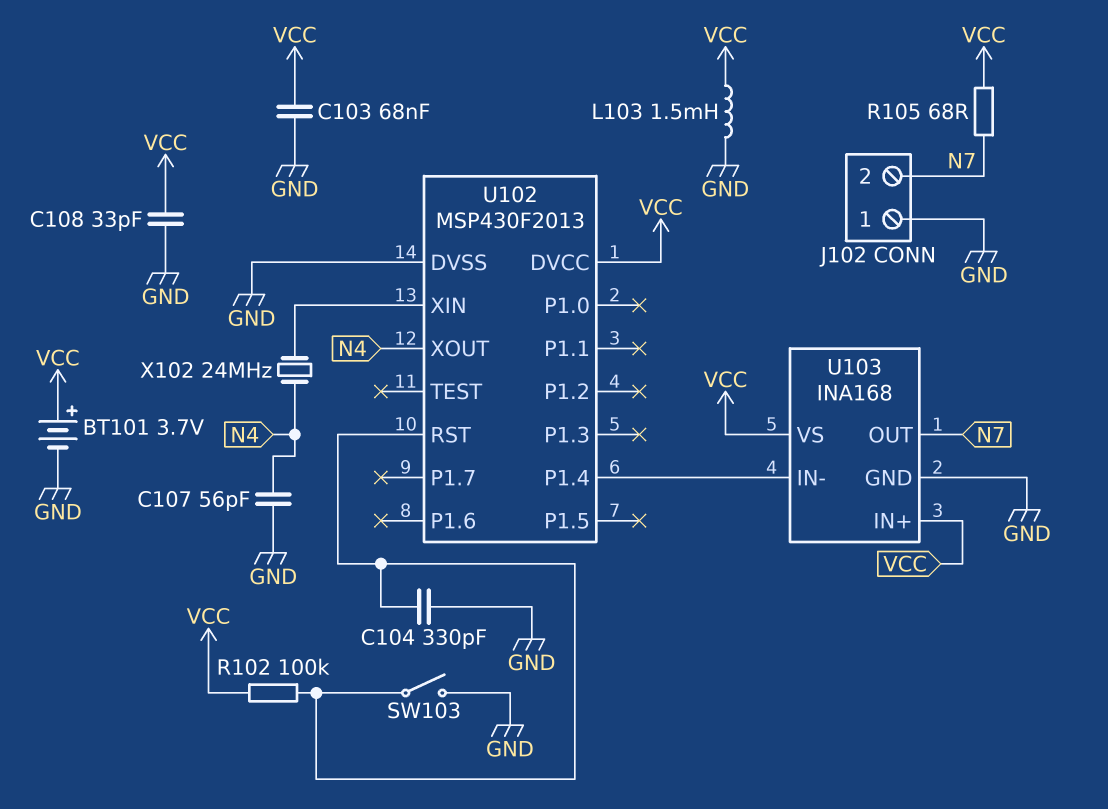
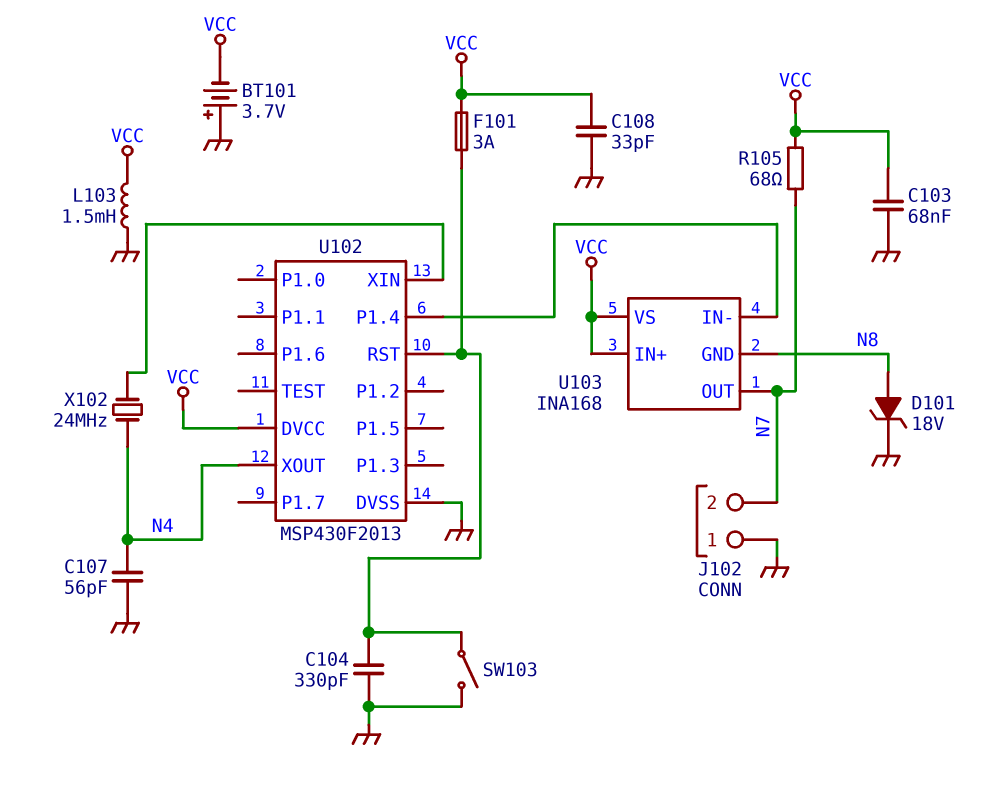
BT101: 3.7V (plus VCC, minus GND) -> 3.7V (plus GND, minus VCC)
D101: none -> zener 18V (A N8, K GND)
F101: none -> 3A (U102/RST, VCC)
R102: 100k (U102/RST, VCC) -> none
U103 pin GND: GND -> N8

